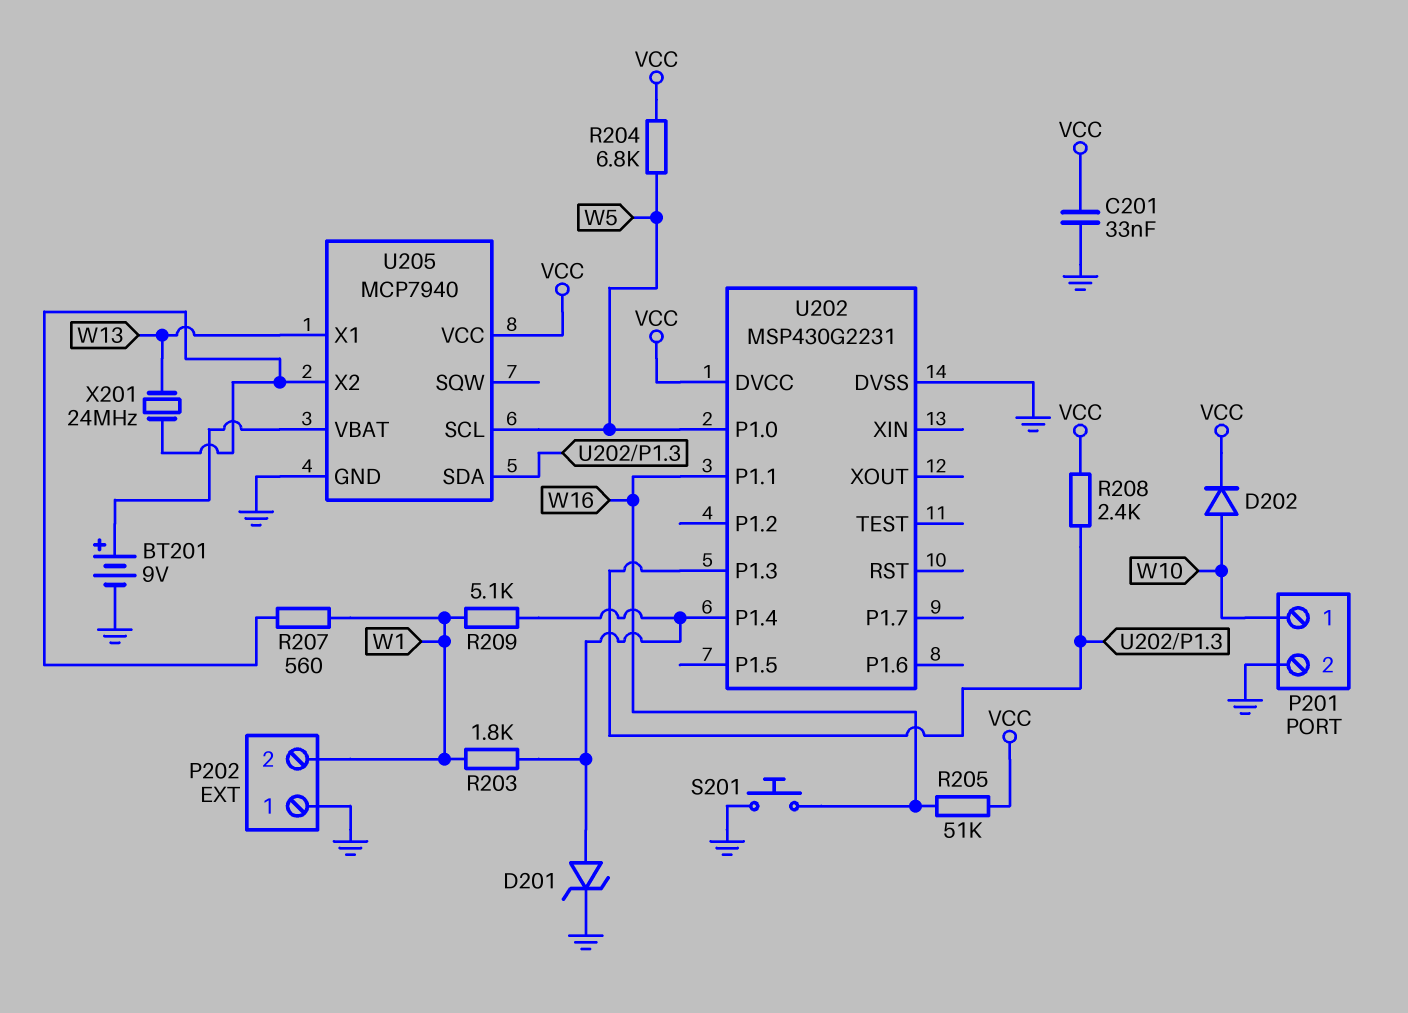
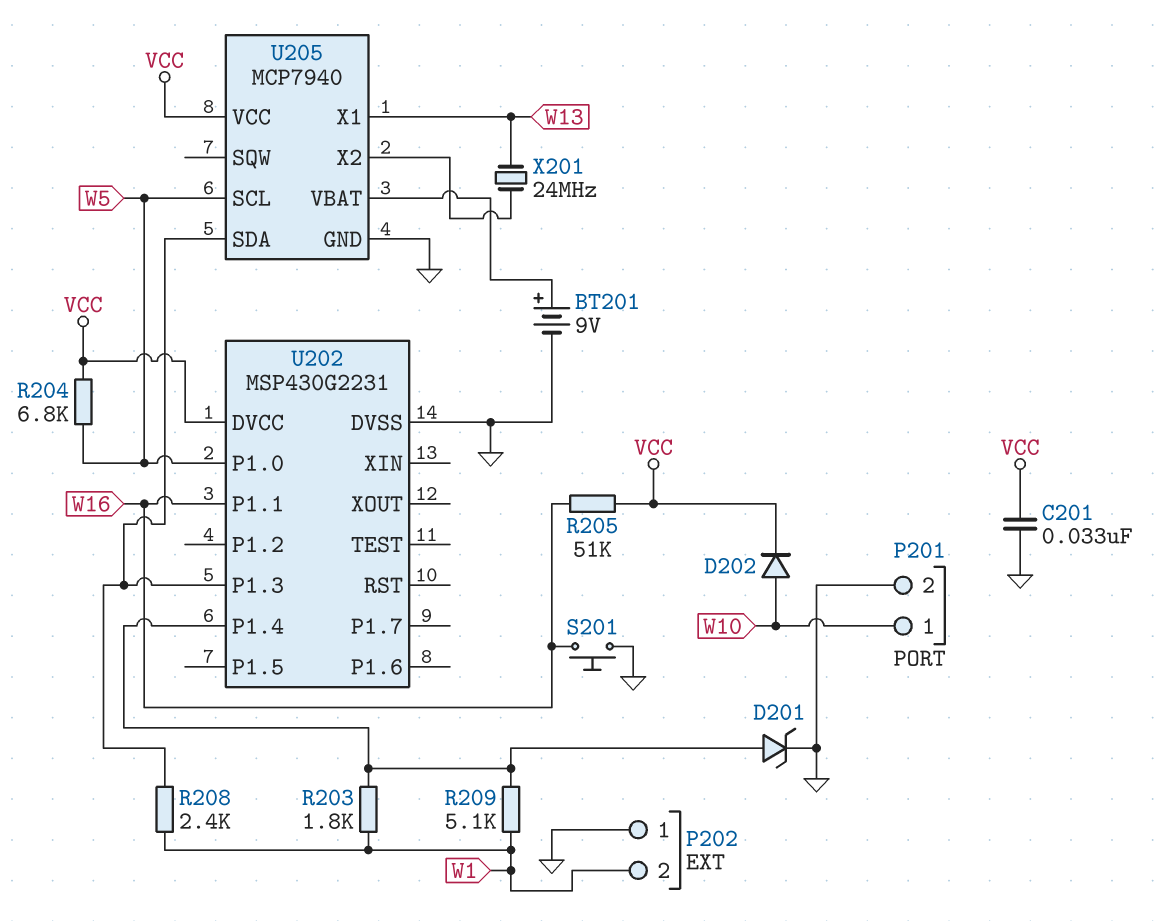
R207: 560 (U205/X2, W1) -> none
R208: 2.4k (U202/P1.3, VCC) -> 2.4k (U202/P1.3, W1)

